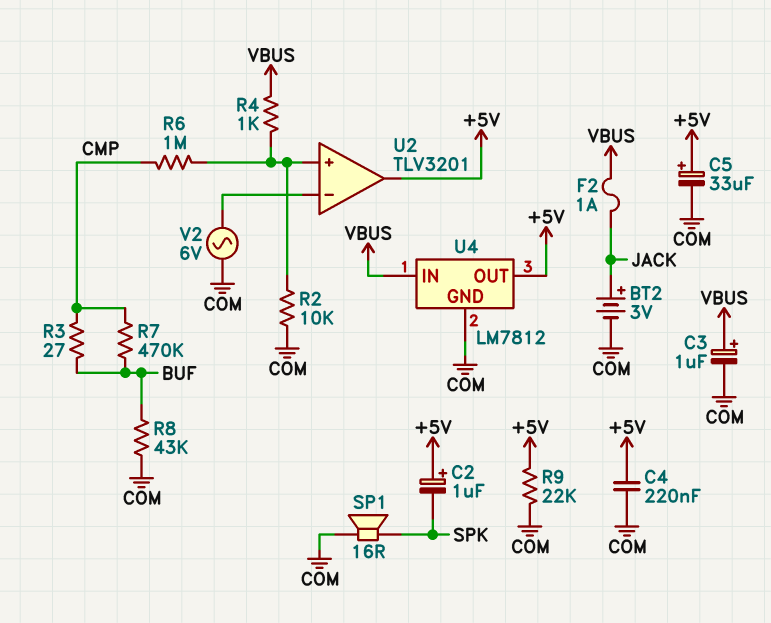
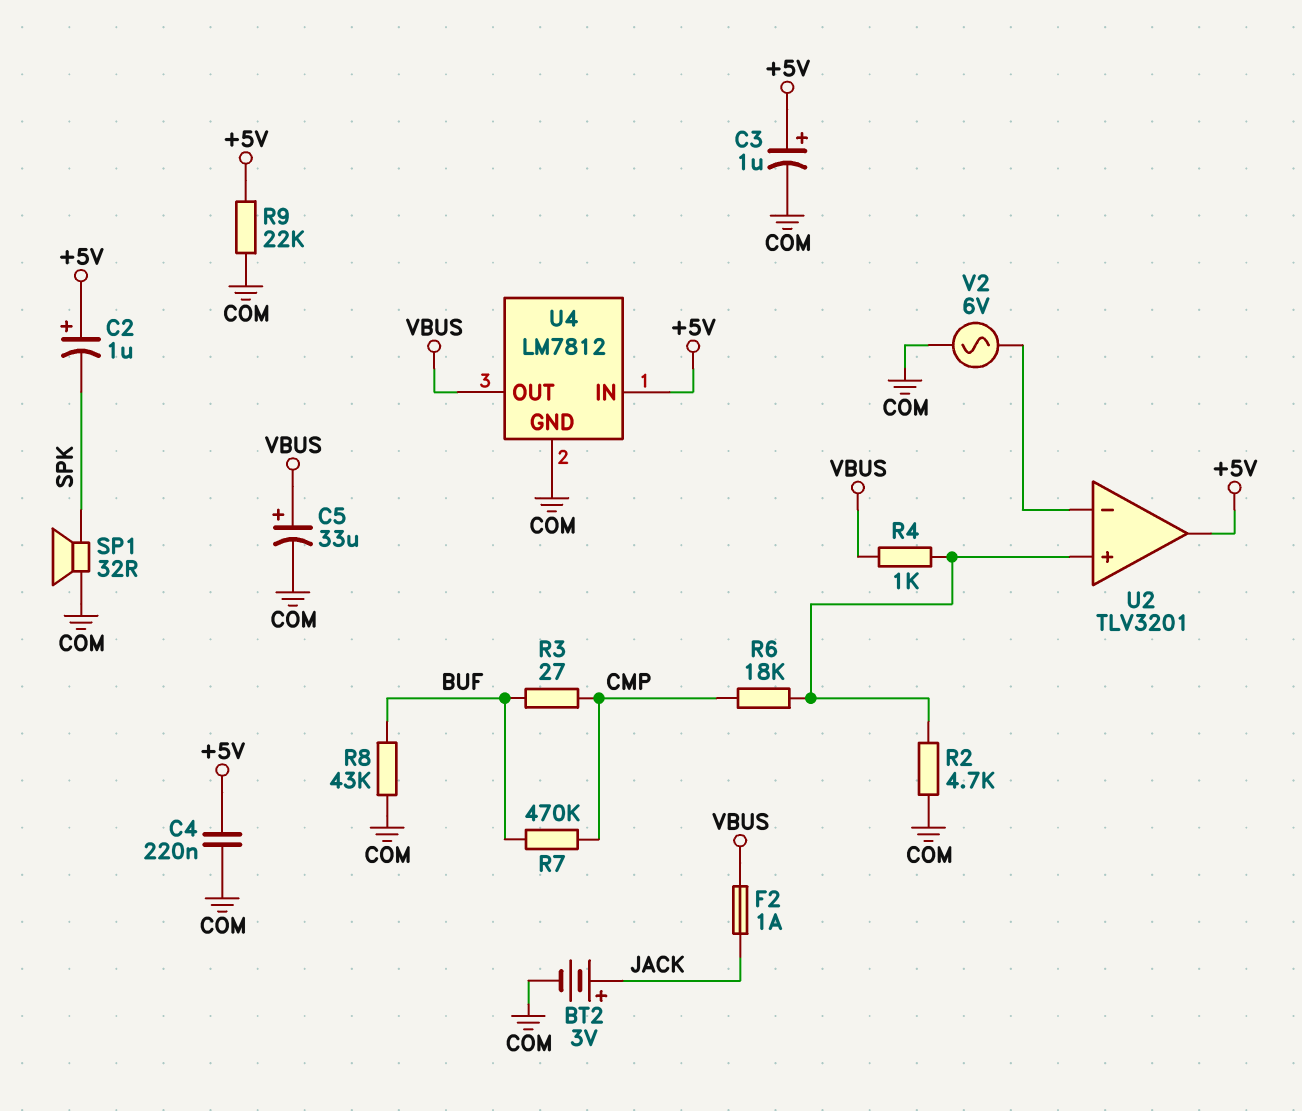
C3: 1uF (plus VBUS, minus COM) -> 1uF (plus +5V, minus COM)
C5: 33uF (plus +5V, minus COM) -> 33uF (plus VBUS, minus COM)
R2: 10k (COM, U2/in+) -> 4.7k (COM, U2/in+)
R6: 1M (CMP, U2/in+) -> 18k (CMP, U2/in+)
SP1: speaker 16R (COM, SPK) -> speaker 32R (COM, SPK)
U4 pin IN: VBUS -> +5V
U4 pin OUT: +5V -> VBUS

